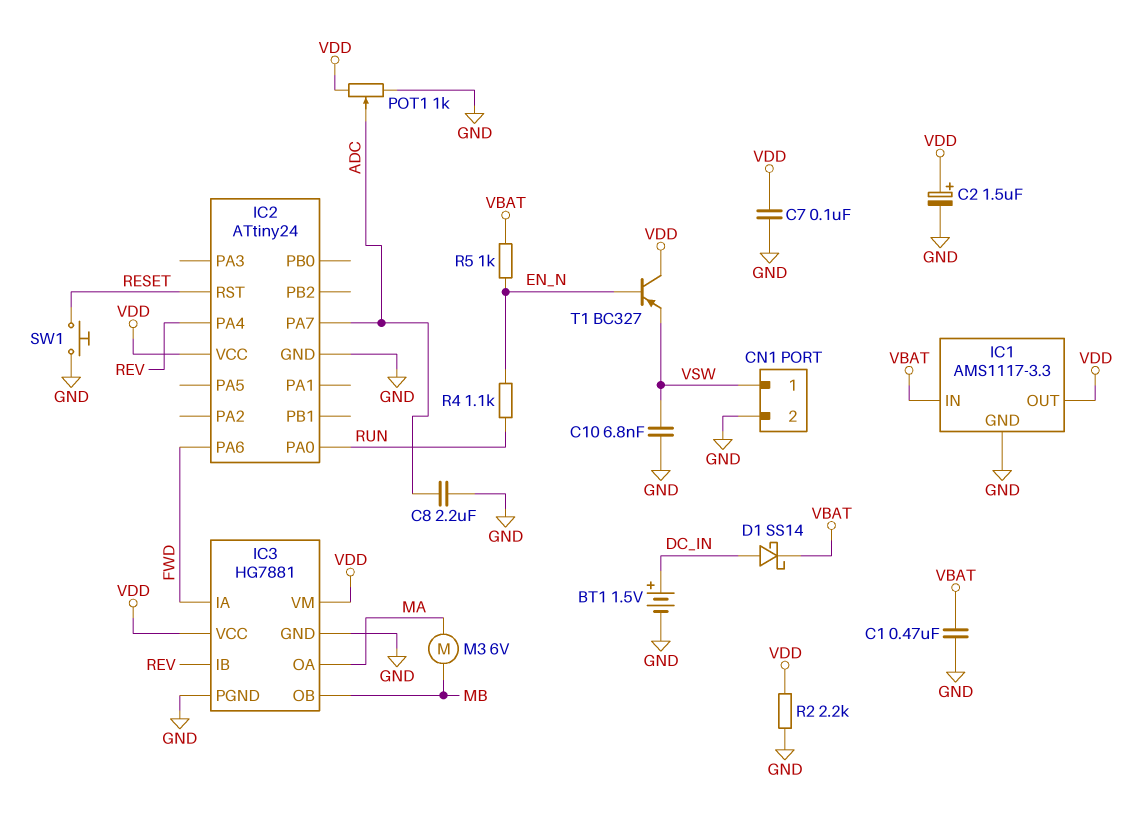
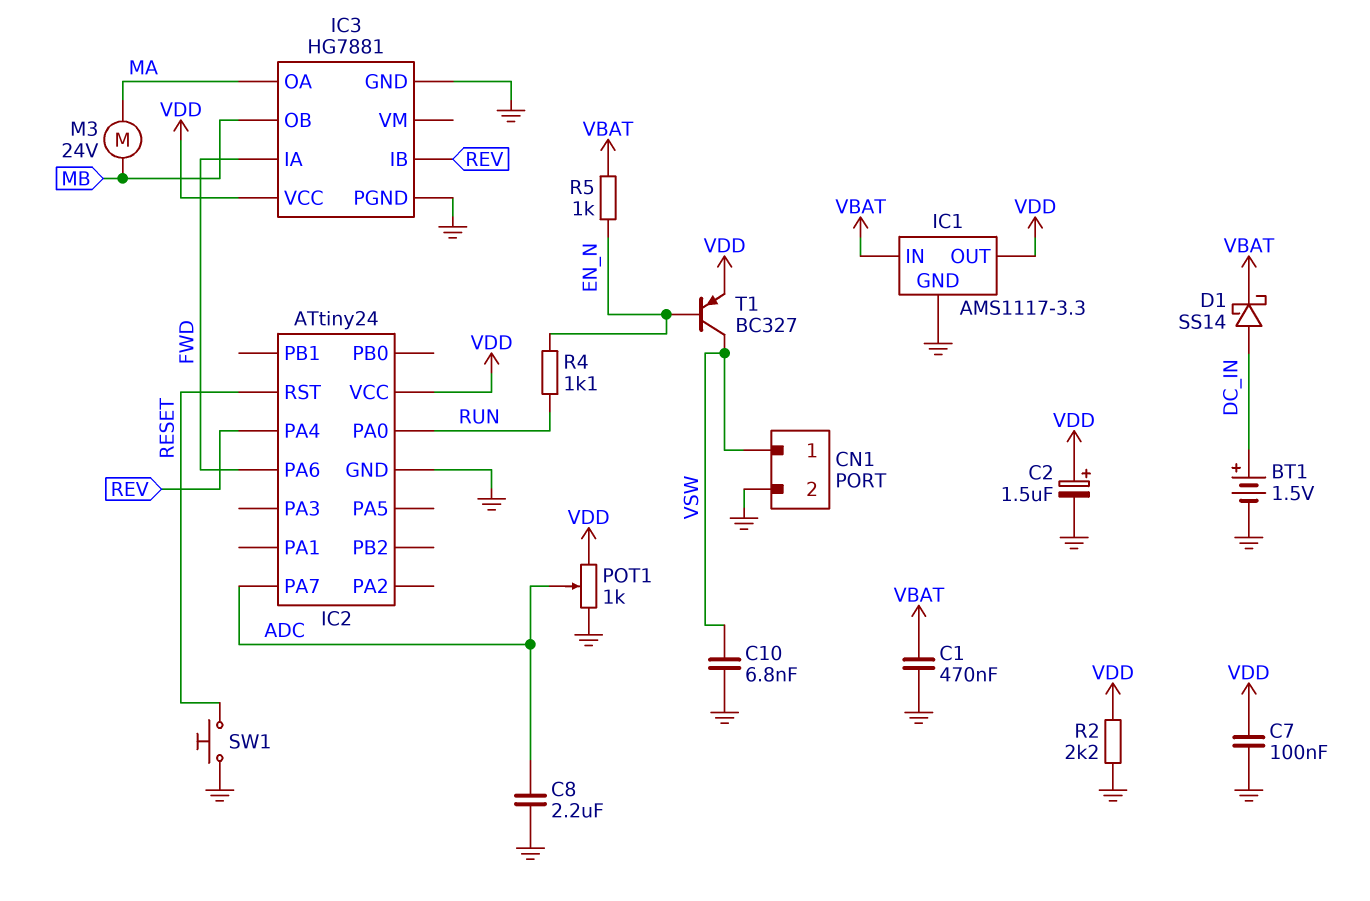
IC3 pin VM: VDD -> none
M3: motor 6V (MA, MB) -> motor 24V (MA, MB)
T1: PNP BC327 (B EN_N, C VDD, E VSW) -> PNP BC327 (B EN_N, C VSW, E VDD)

